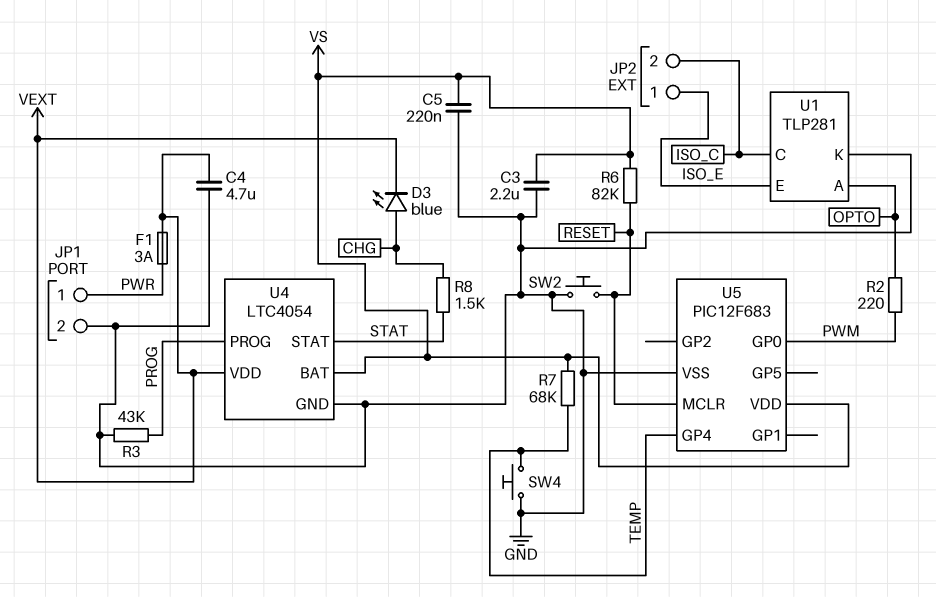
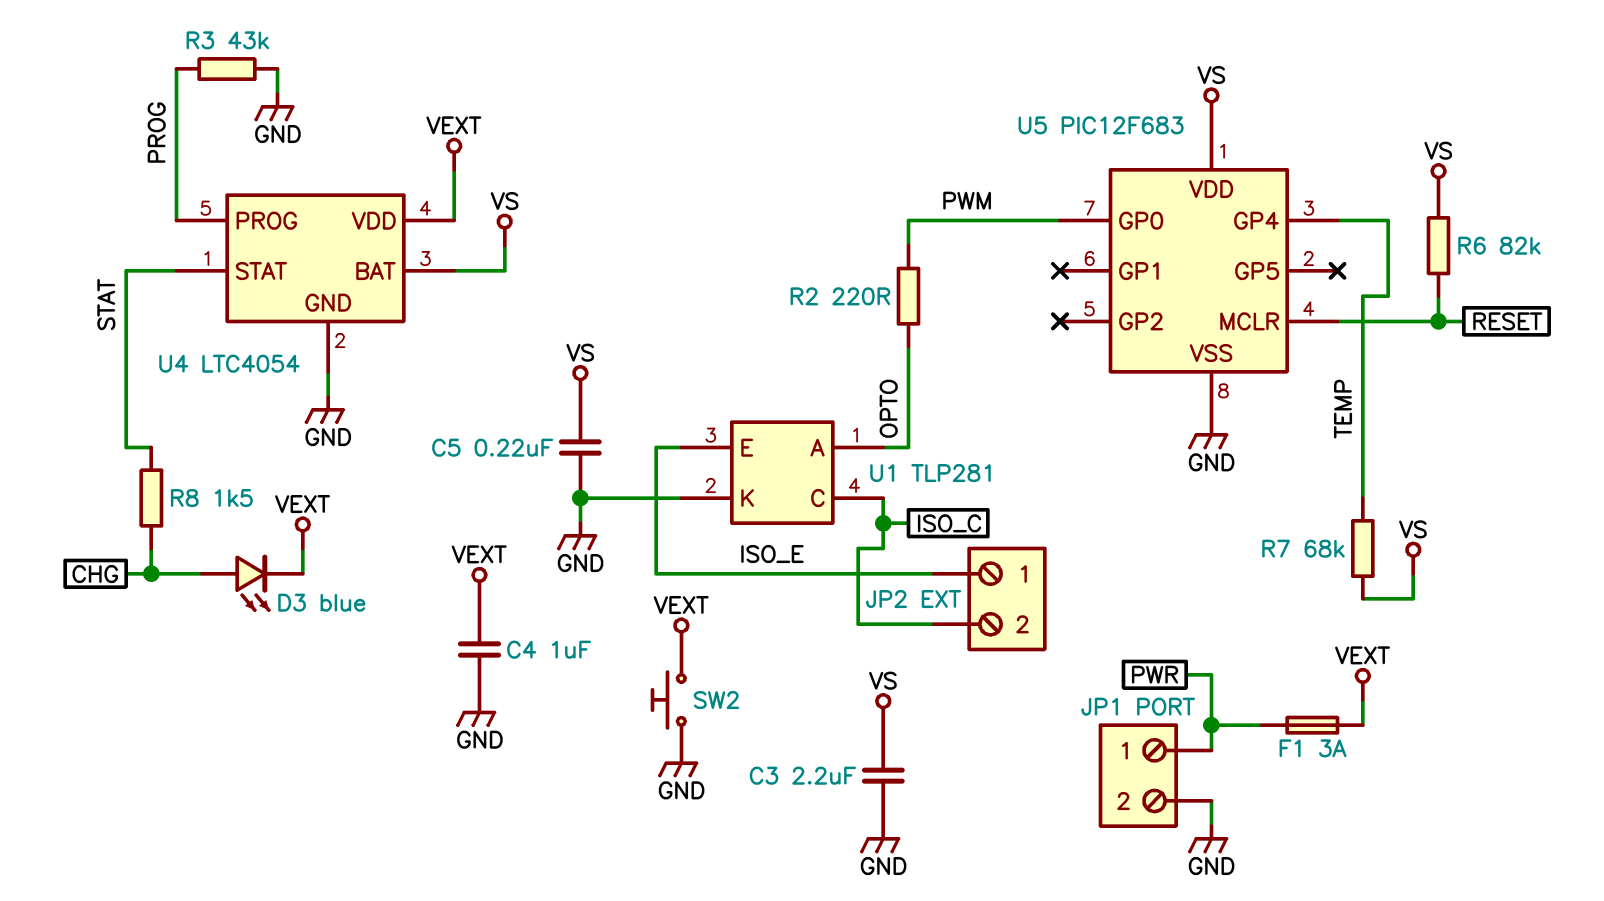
C4: 4.7uF (GND, VEXT) -> 1uF (GND, VEXT)
SW2: button (GND, RESET) -> button (GND, VEXT)
SW4: button (GND, TEMP) -> none

